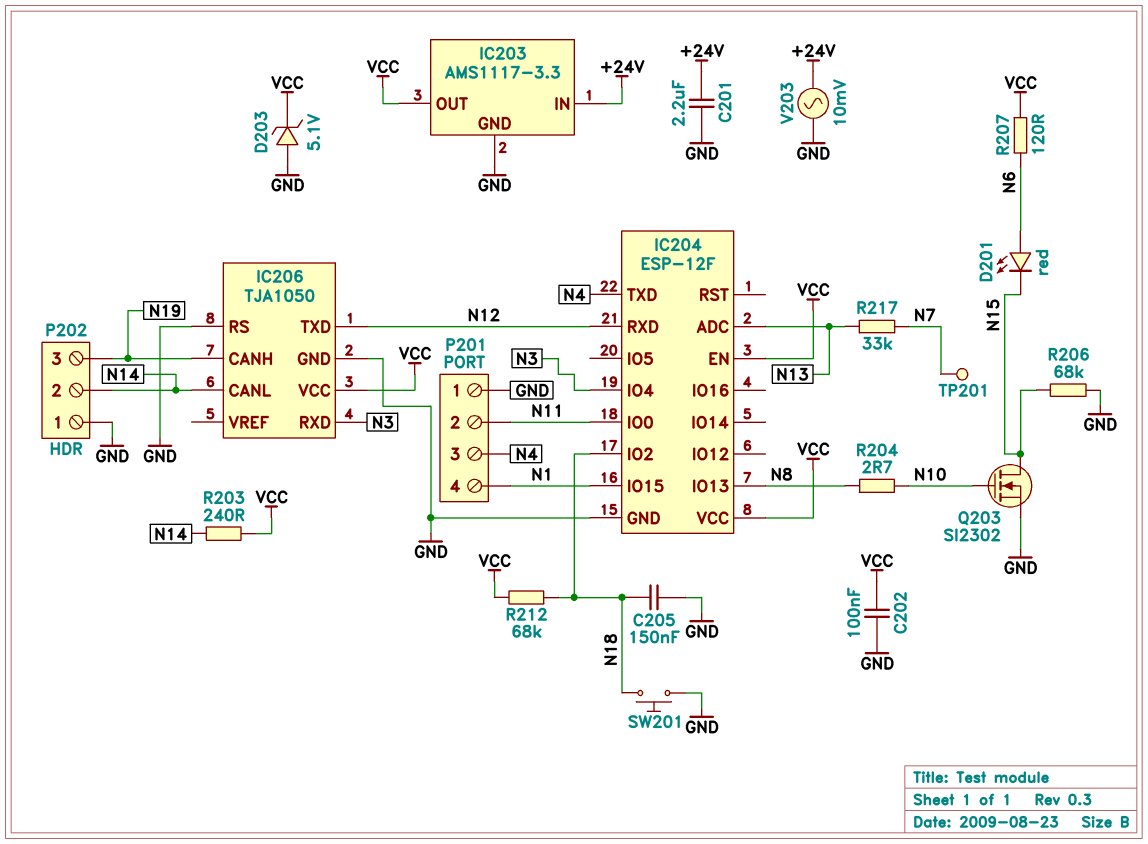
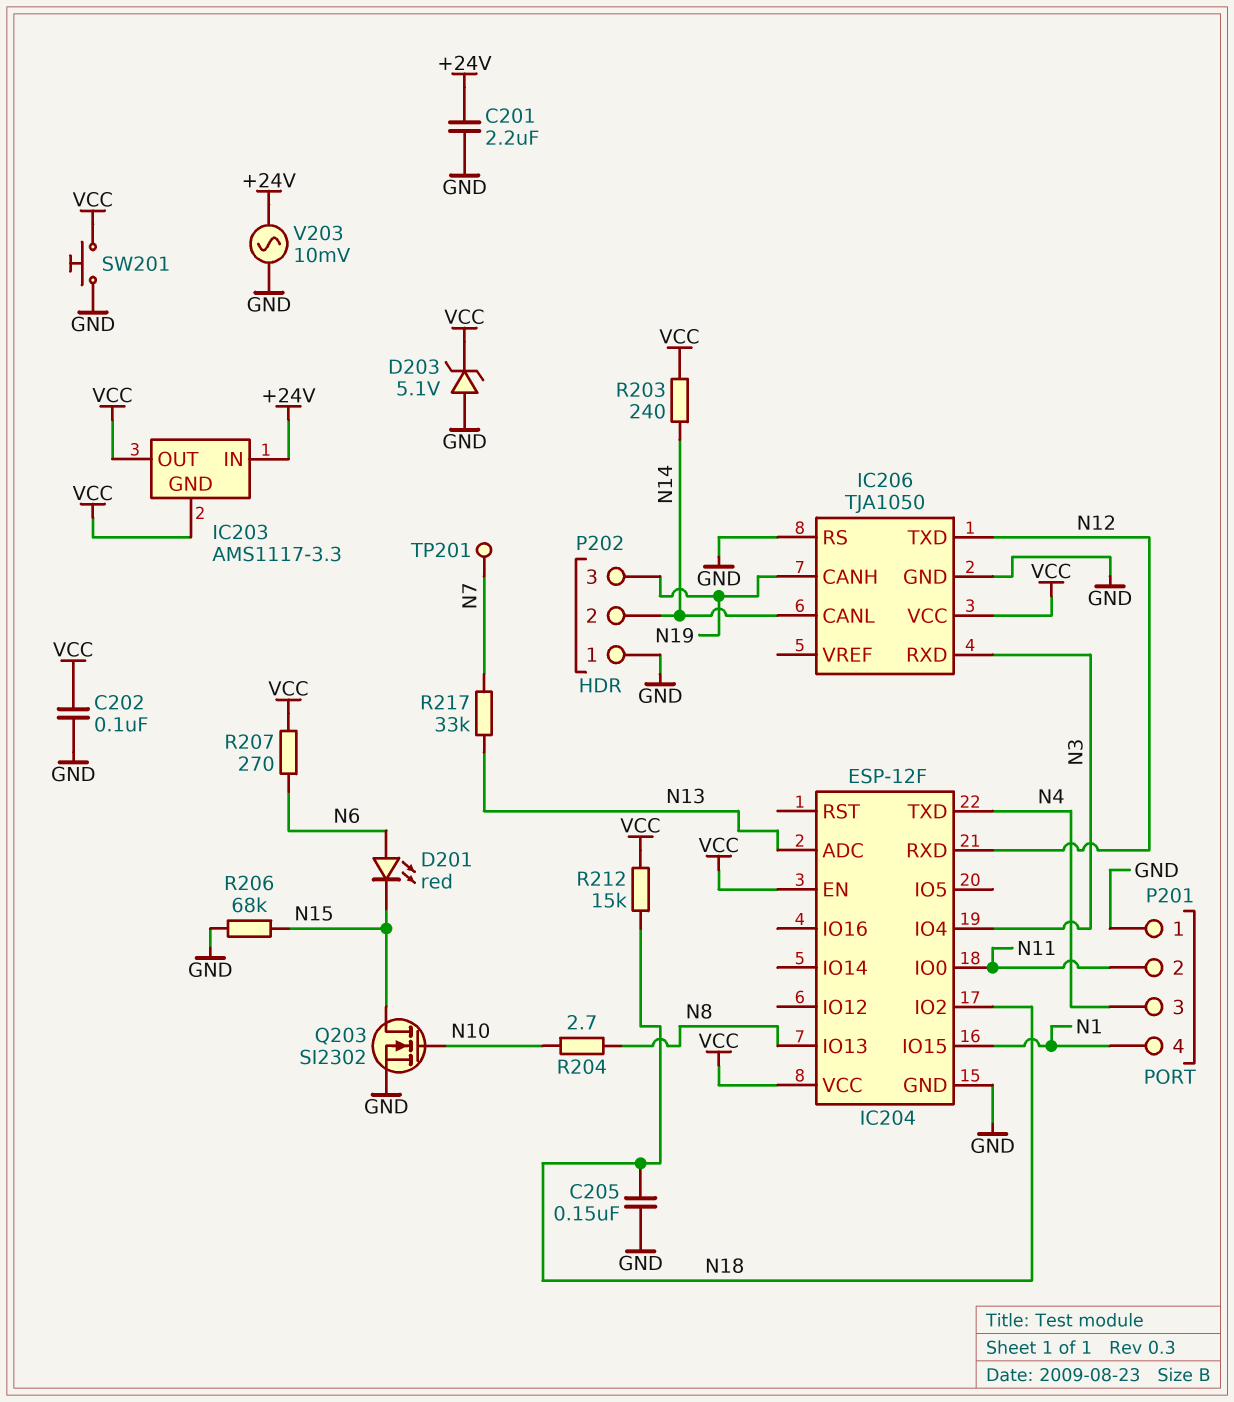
IC203 pin GND: GND -> VCC
R207: 120 (N6, VCC) -> 270 (N6, VCC)
R212: 68k (N18, VCC) -> 15k (N18, VCC)
SW201: button (GND, N18) -> button (GND, VCC)

